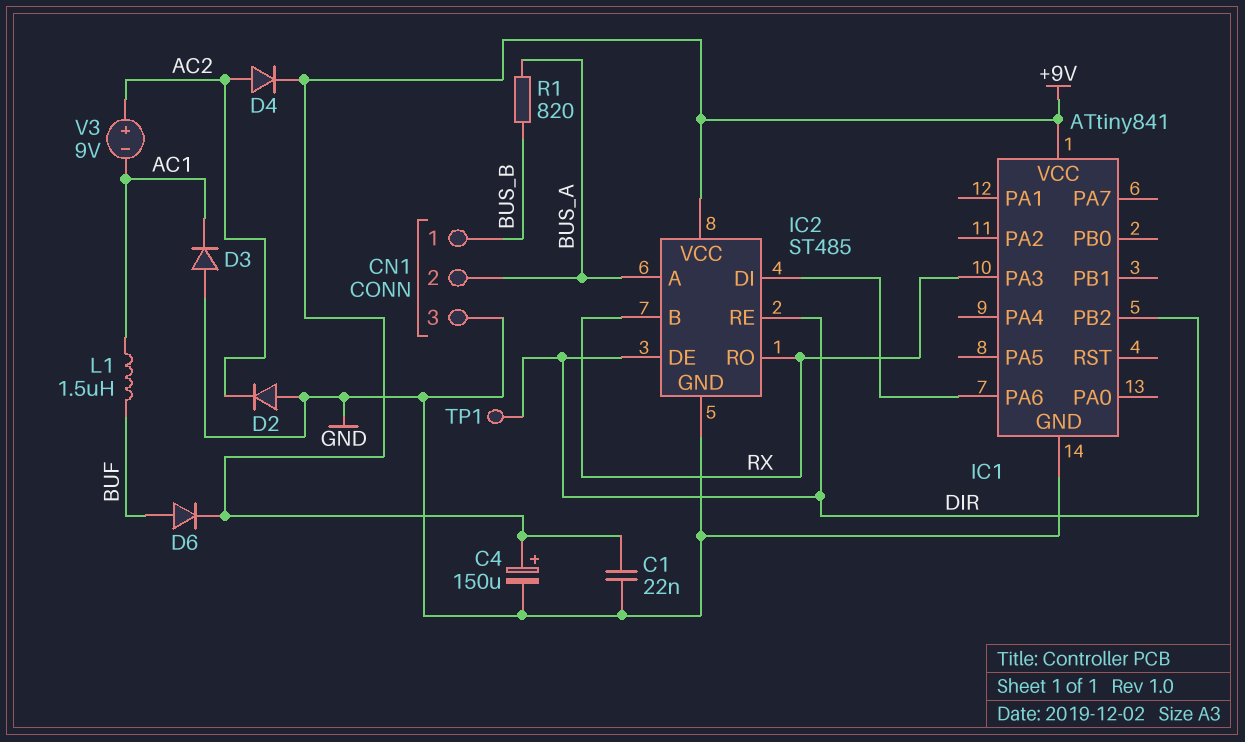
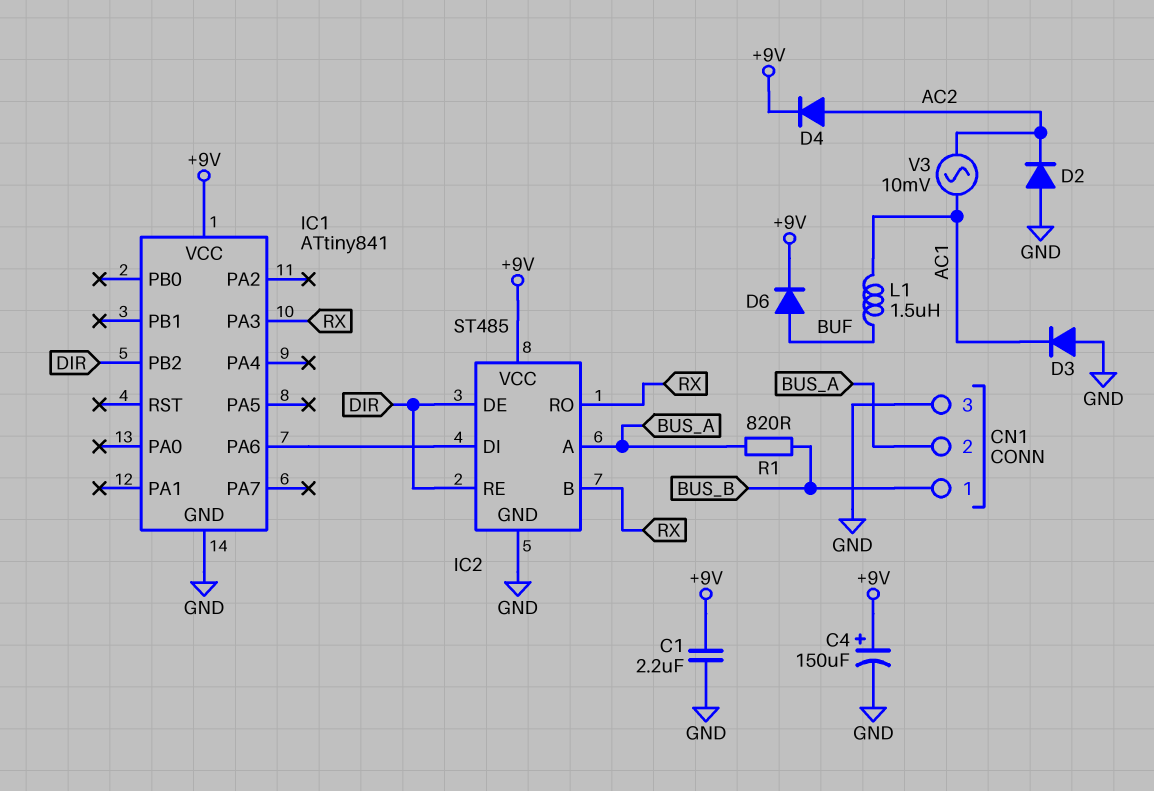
C1: 22nF (+9V, GND) -> 2.2uF (+9V, GND)
TP1: test point (DIR) -> none
V3: 9V (plus AC2, minus AC1) -> AC 10mV (AC1, AC2)

